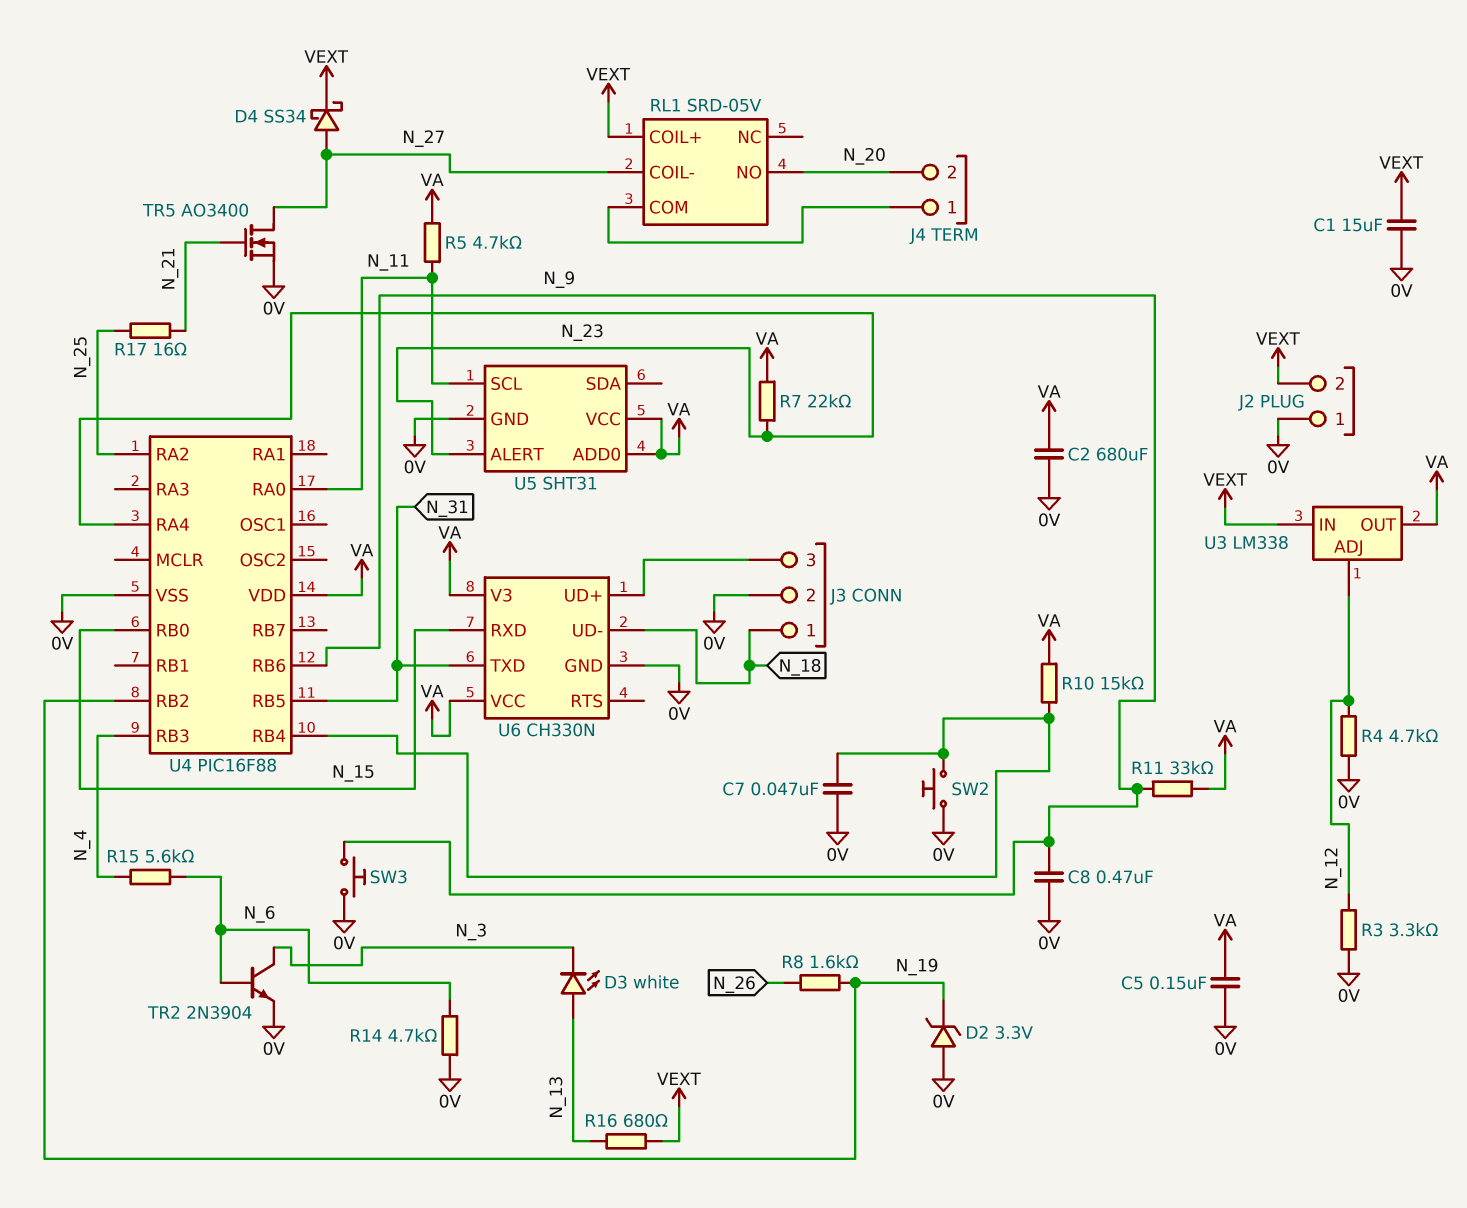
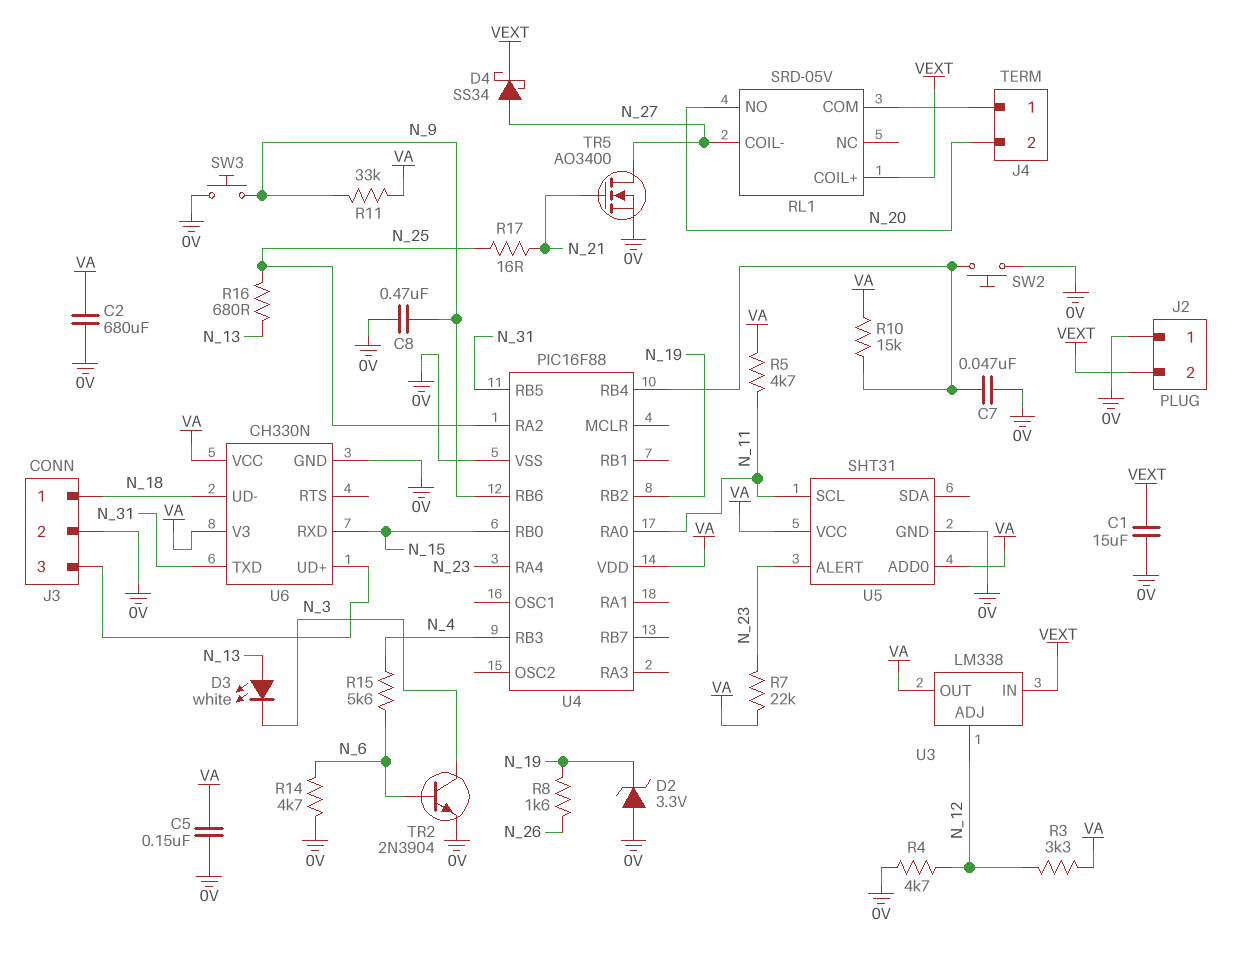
R3: 3.3k (0V, N_12) -> 3.3k (N_12, VA)
R16: 680 (N_13, VEXT) -> 680 (N_13, N_25)

